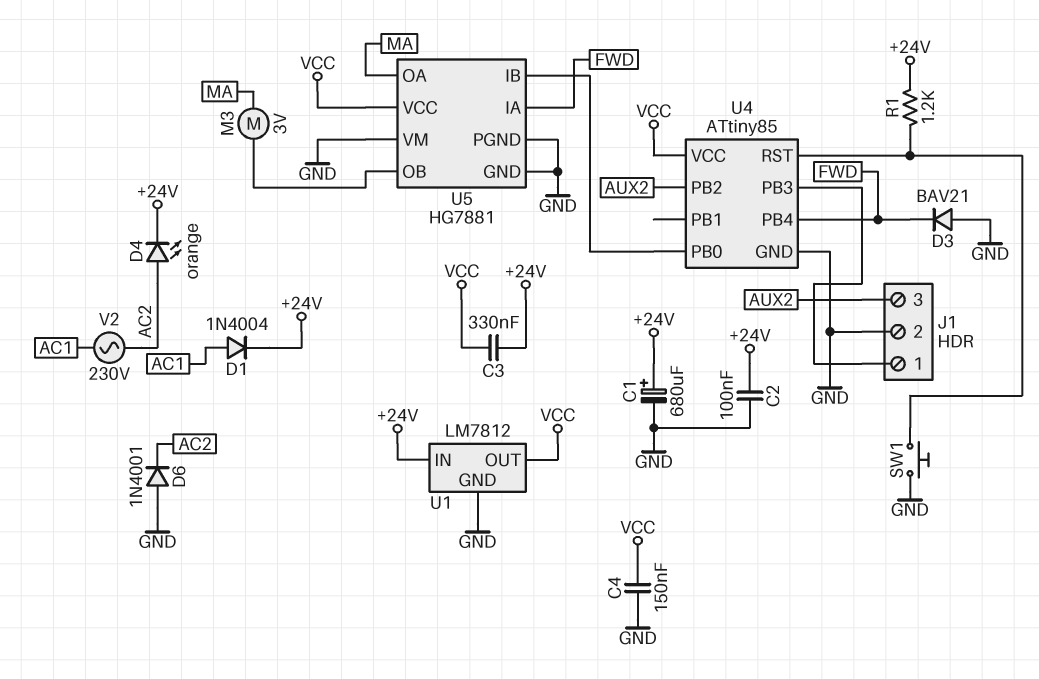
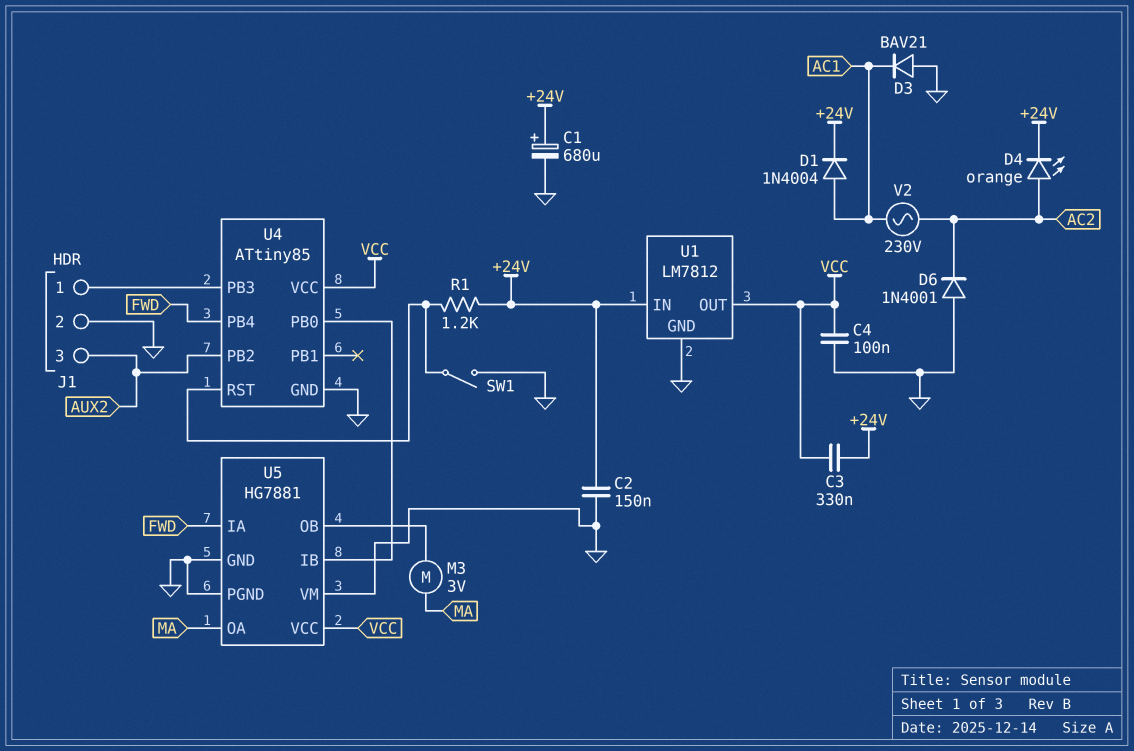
C2: 100nF (+24V, GND) -> 150nF (+24V, GND)
C4: 150nF (GND, VCC) -> 100nF (GND, VCC)
D3: diode BAV21 (A GND, K FWD) -> diode BAV21 (A GND, K AC1)
SW1: button (GND, U4/RST) -> switch (GND, U4/RST)

